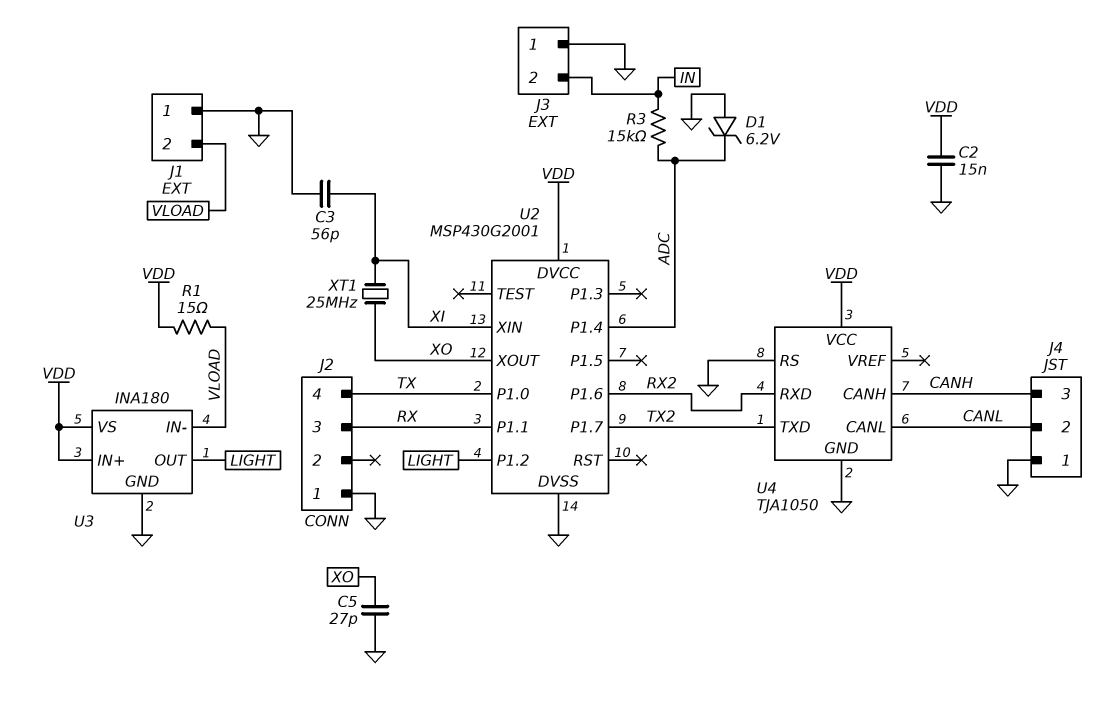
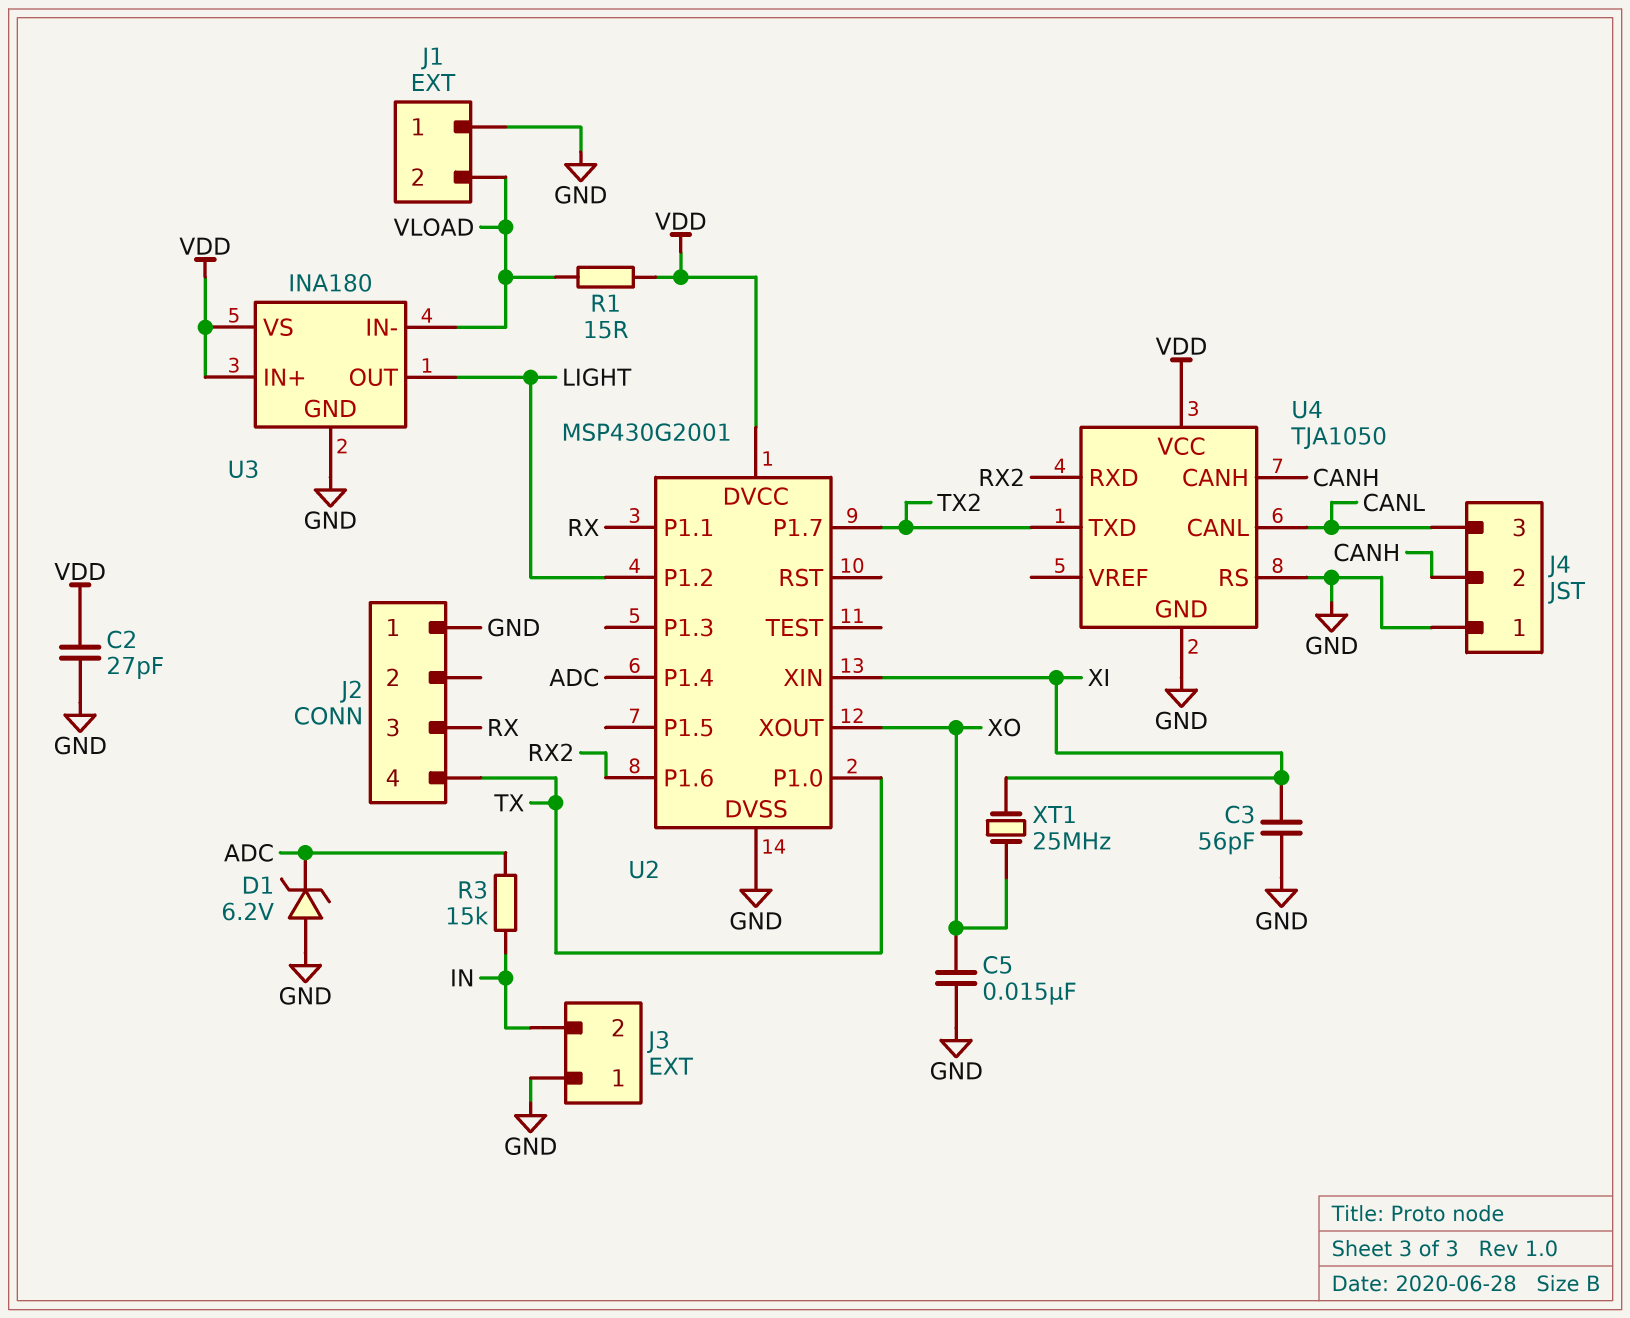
C2: 15nF (GND, VDD) -> 27pF (GND, VDD)
C5: 27pF (GND, XO) -> 15nF (GND, XO)
J4 pin 2: CANL -> CANH
J4 pin 3: CANH -> CANL

